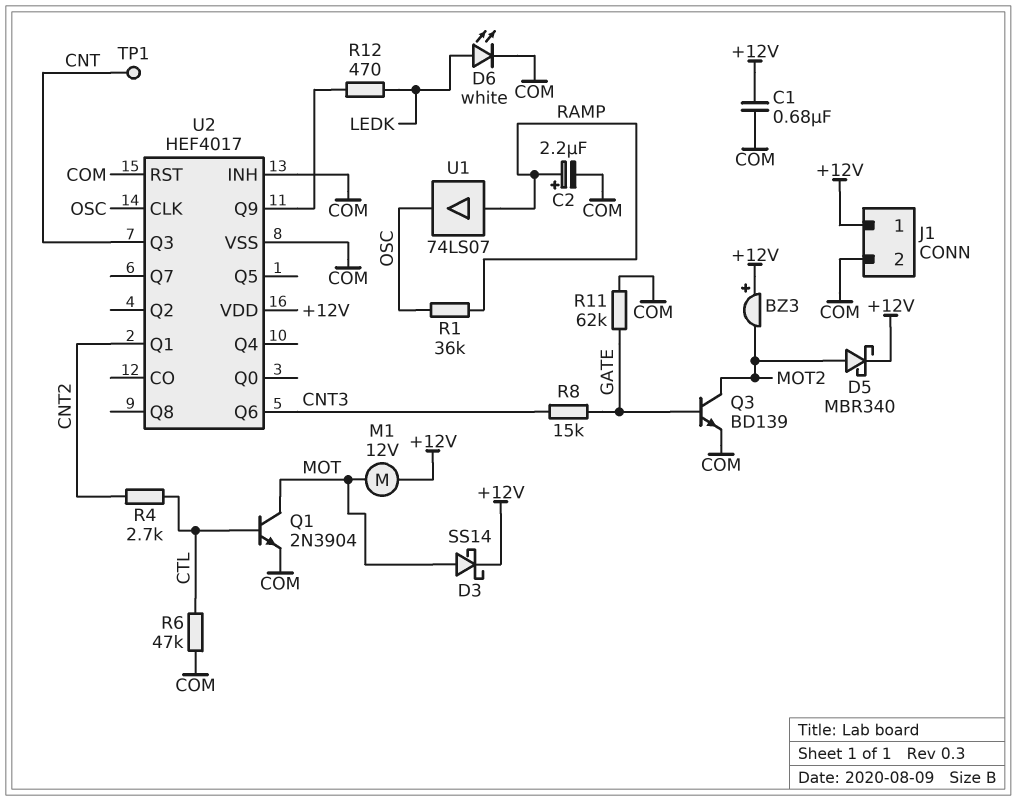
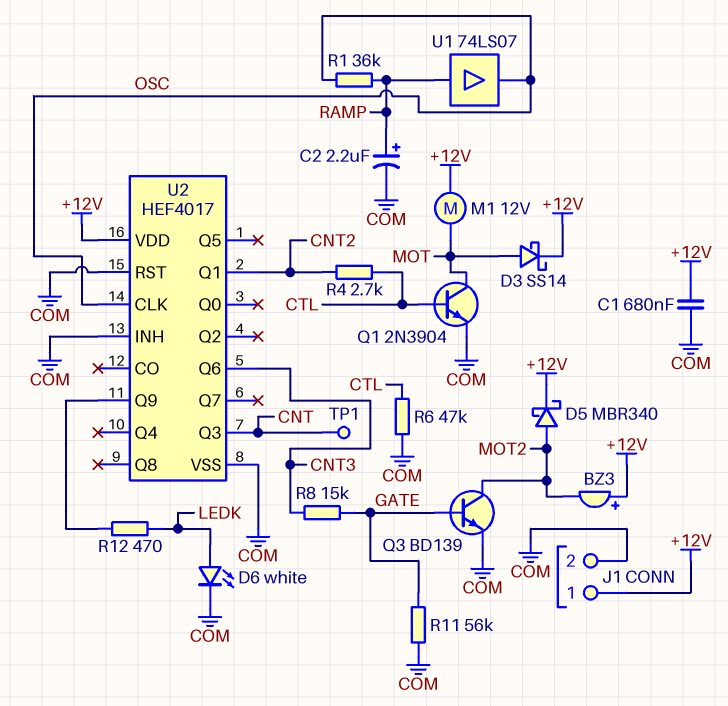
R11: 62k (COM, GATE) -> 56k (COM, GATE)

